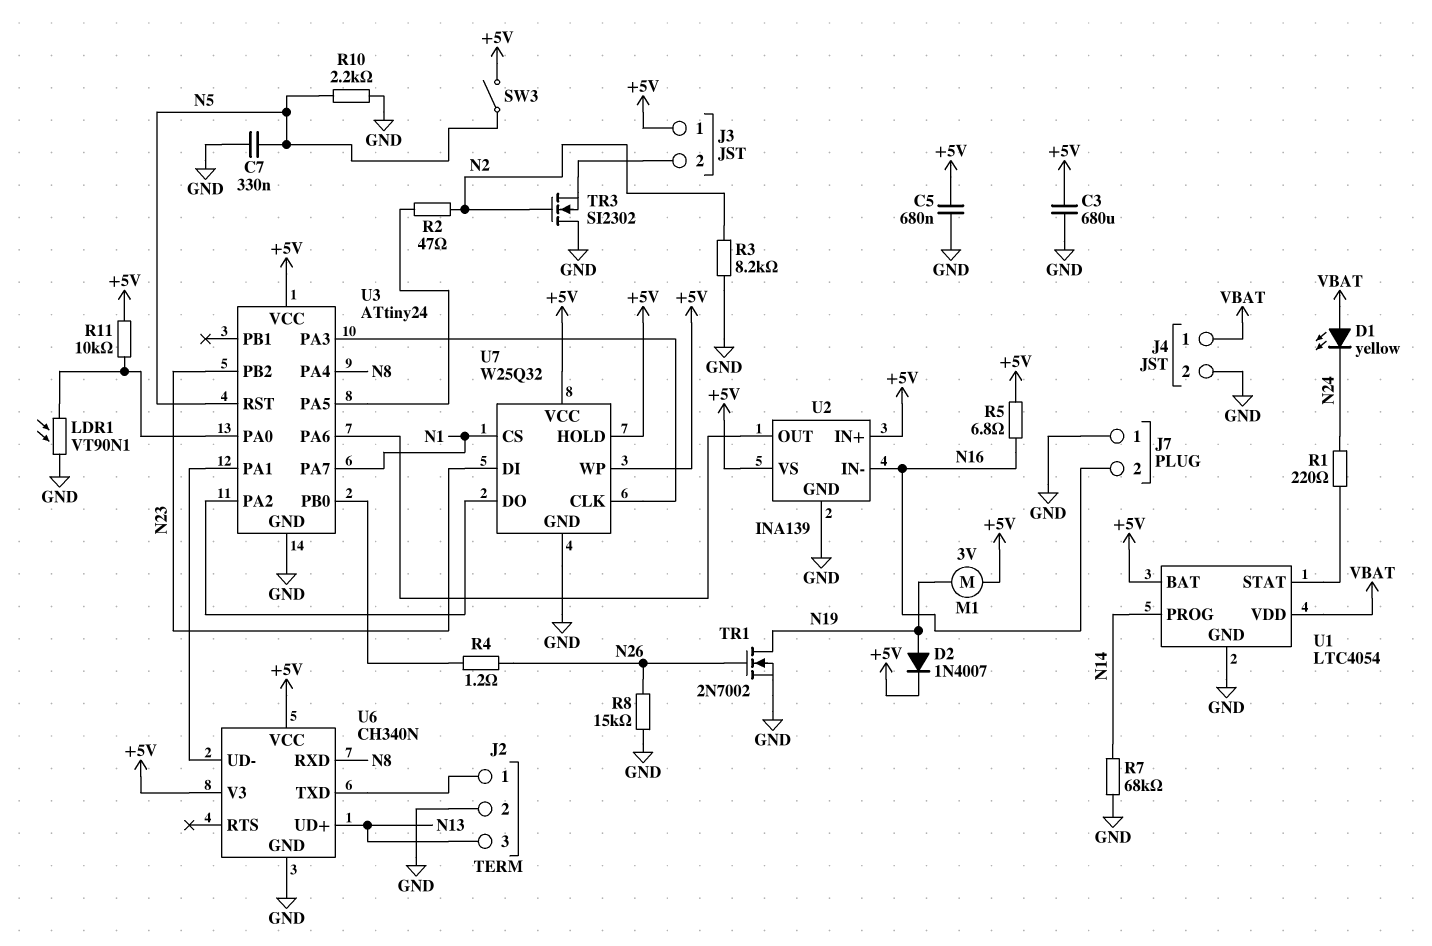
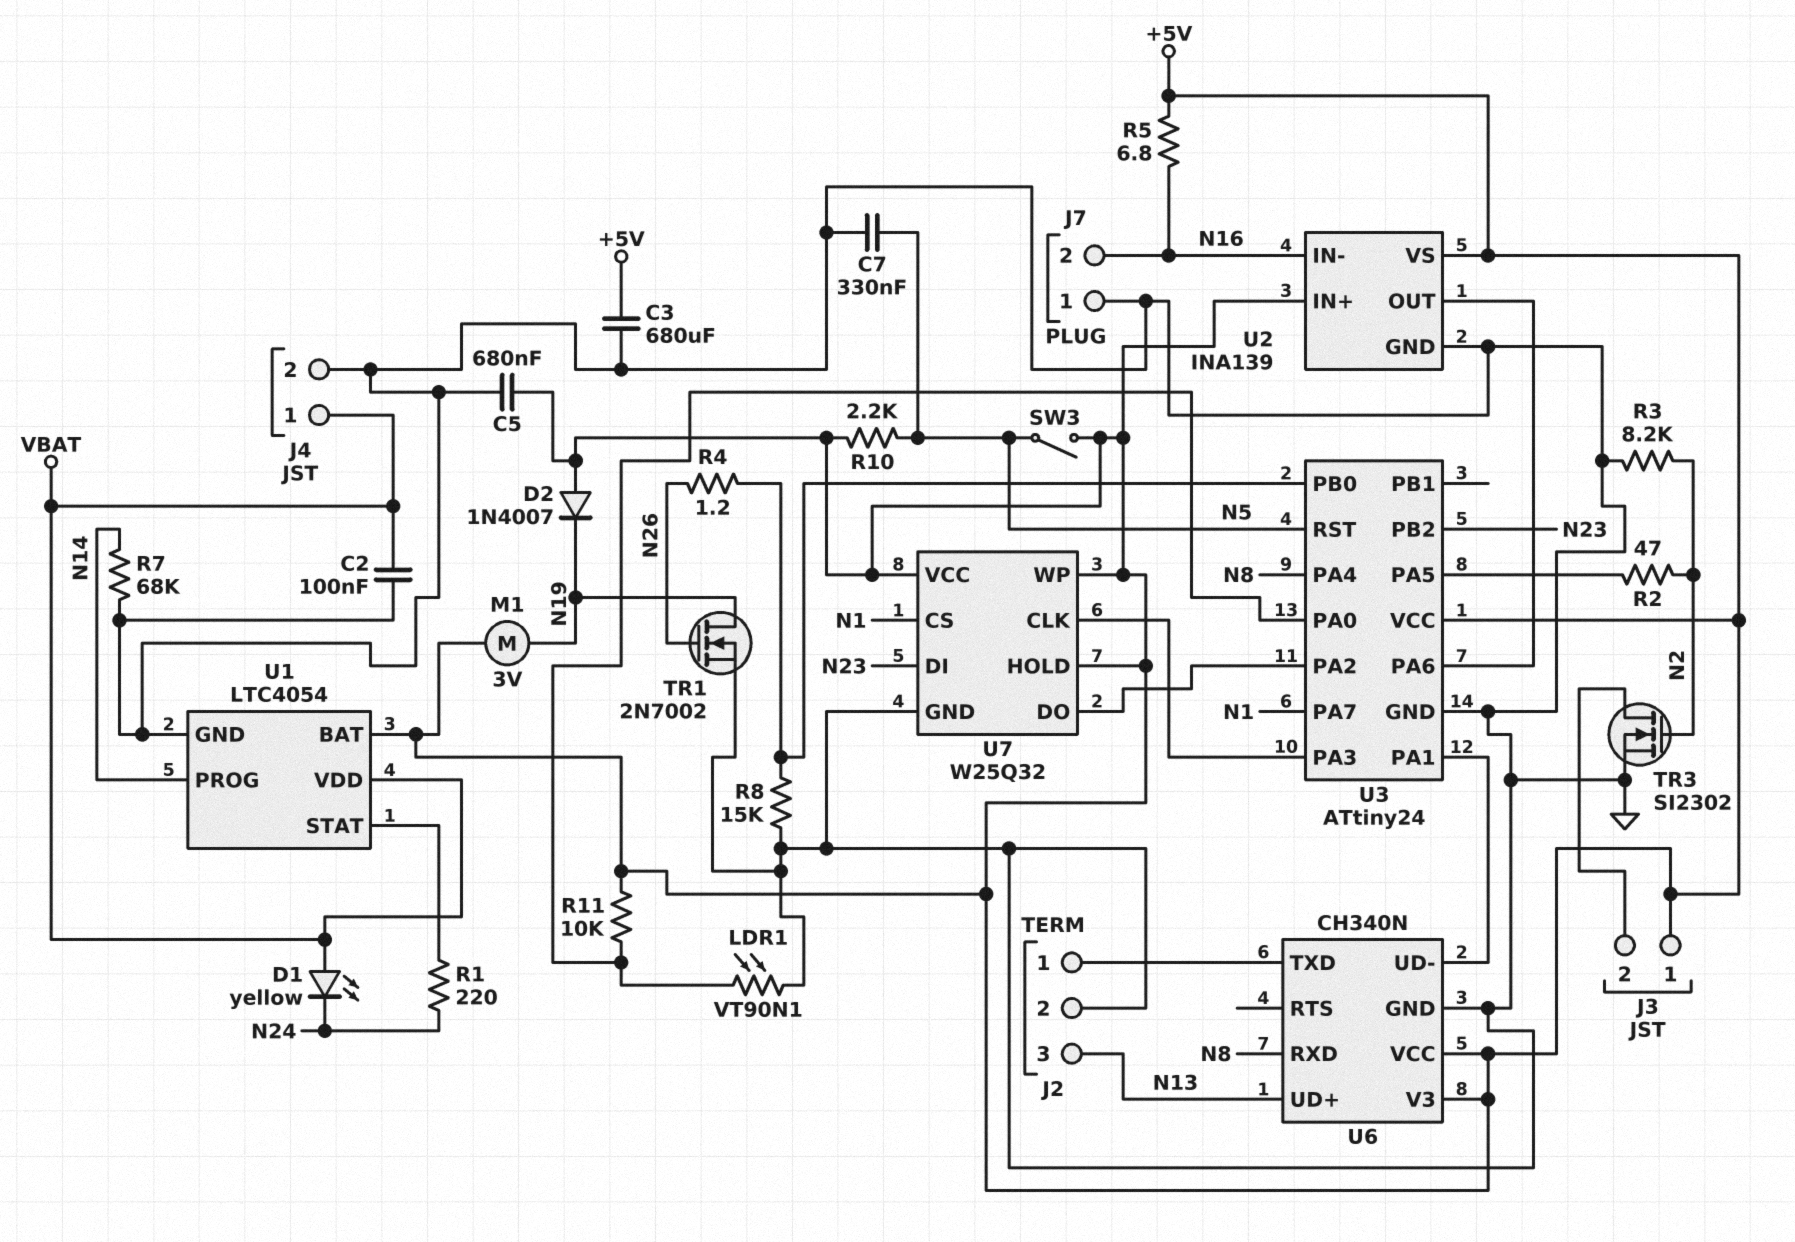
C2: none -> 100nF (GND, VBAT)
D2: diode 1N4007 (A N19, K +5V) -> diode 1N4007 (A +5V, K N19)
R8: 15k (GND, N26) -> 15k (GND, U3/PB0)
R10: 2.2k (GND, N5) -> 2.2k (+5V, N5)
TR3: NMOS SI2302 (G N2, D GND, S J3/2) -> NMOS SI2302 (G N2, D J3/2, S GND)

